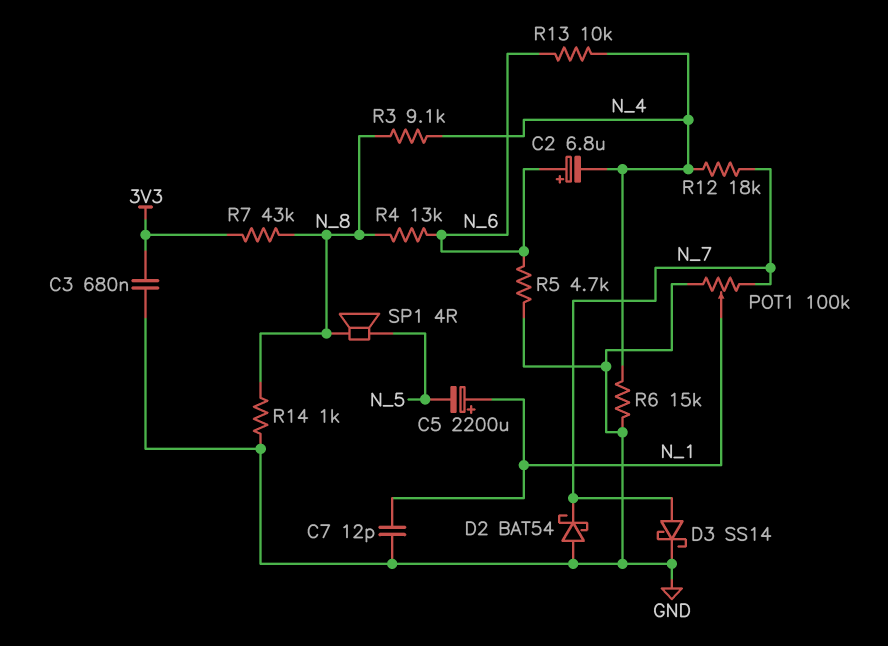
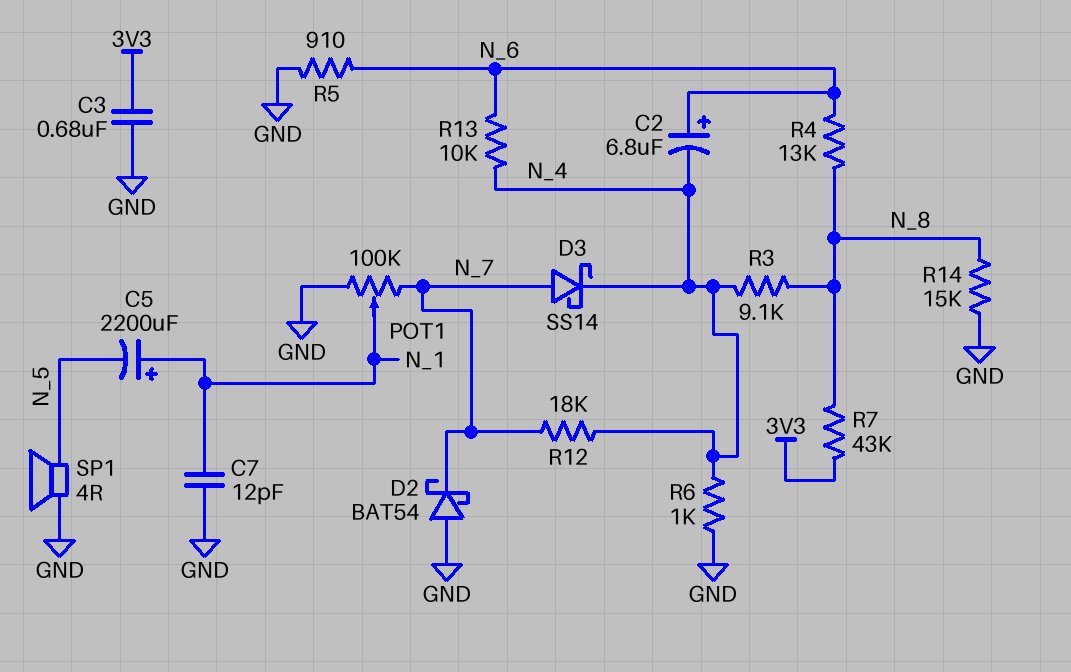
D3: schottky SS14 (A N_7, K GND) -> schottky SS14 (A N_7, K N_4)
R5: 4.7k (GND, N_6) -> 910 (GND, N_6)
R6: 15k (GND, N_4) -> 1k (GND, N_4)
R14: 1k (GND, N_8) -> 15k (GND, N_8)
SP1: speaker 4R (N_5, N_8) -> speaker 4R (GND, N_5)

